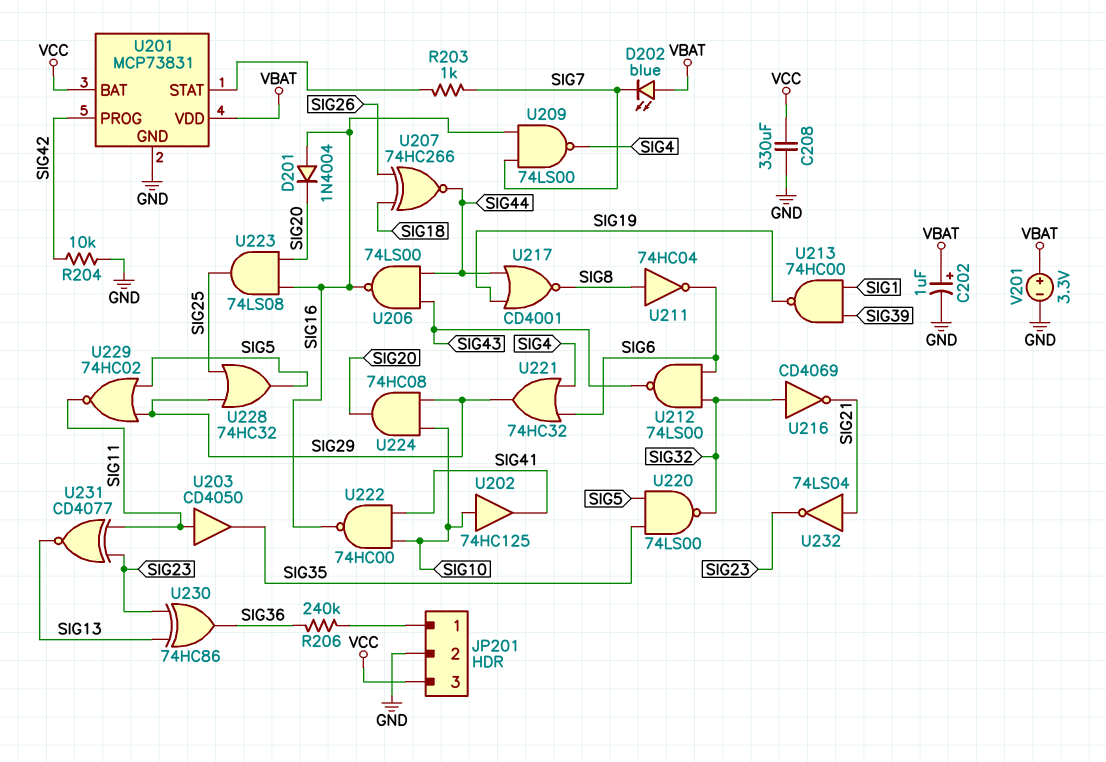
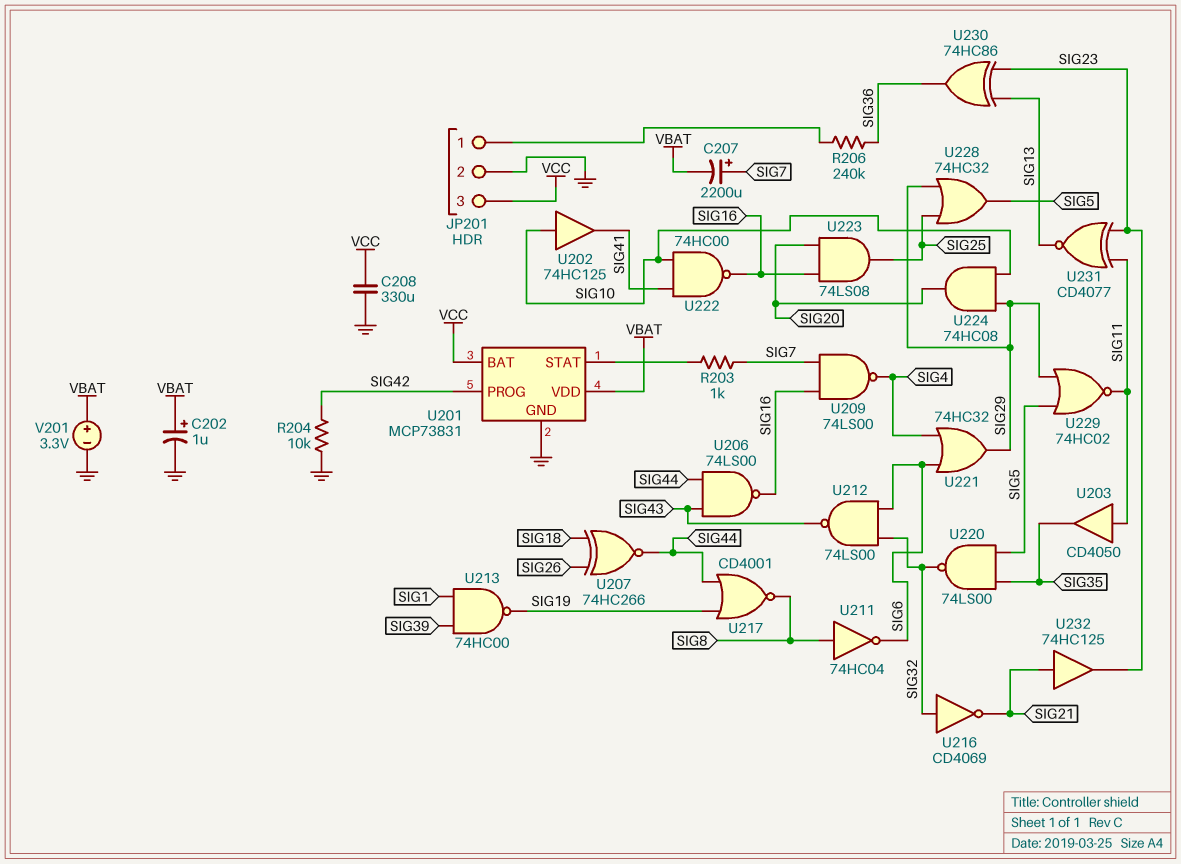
C207: none -> 2200uF (plus SIG7, minus VBAT)
D201: diode 1N4004 (A SIG16, K SIG20) -> none
D202: LED blue (A VBAT, K SIG7) -> none
U232: NOT 74LS04 (in SIG21, out SIG23) -> buffer 74HC125 (in SIG21, out SIG23)

